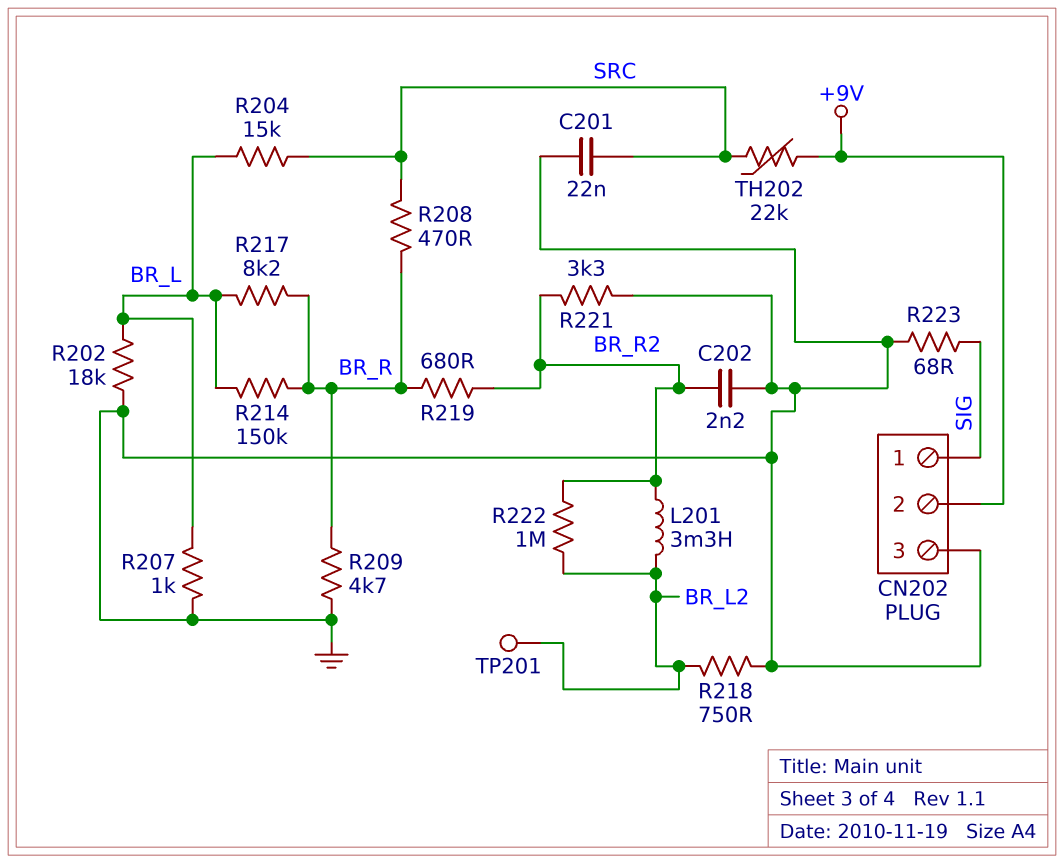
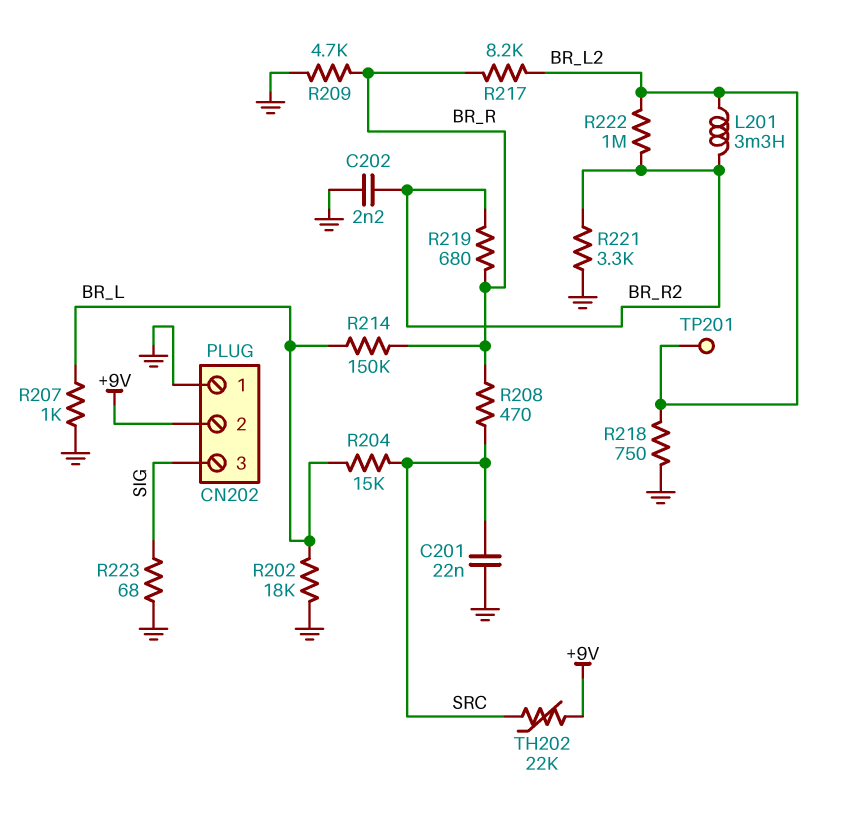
CN202 pin 1: SIG -> GND
CN202 pin 3: GND -> SIG
R217: 8.2k (BR_L, BR_R) -> 8.2k (BR_L2, BR_R)

